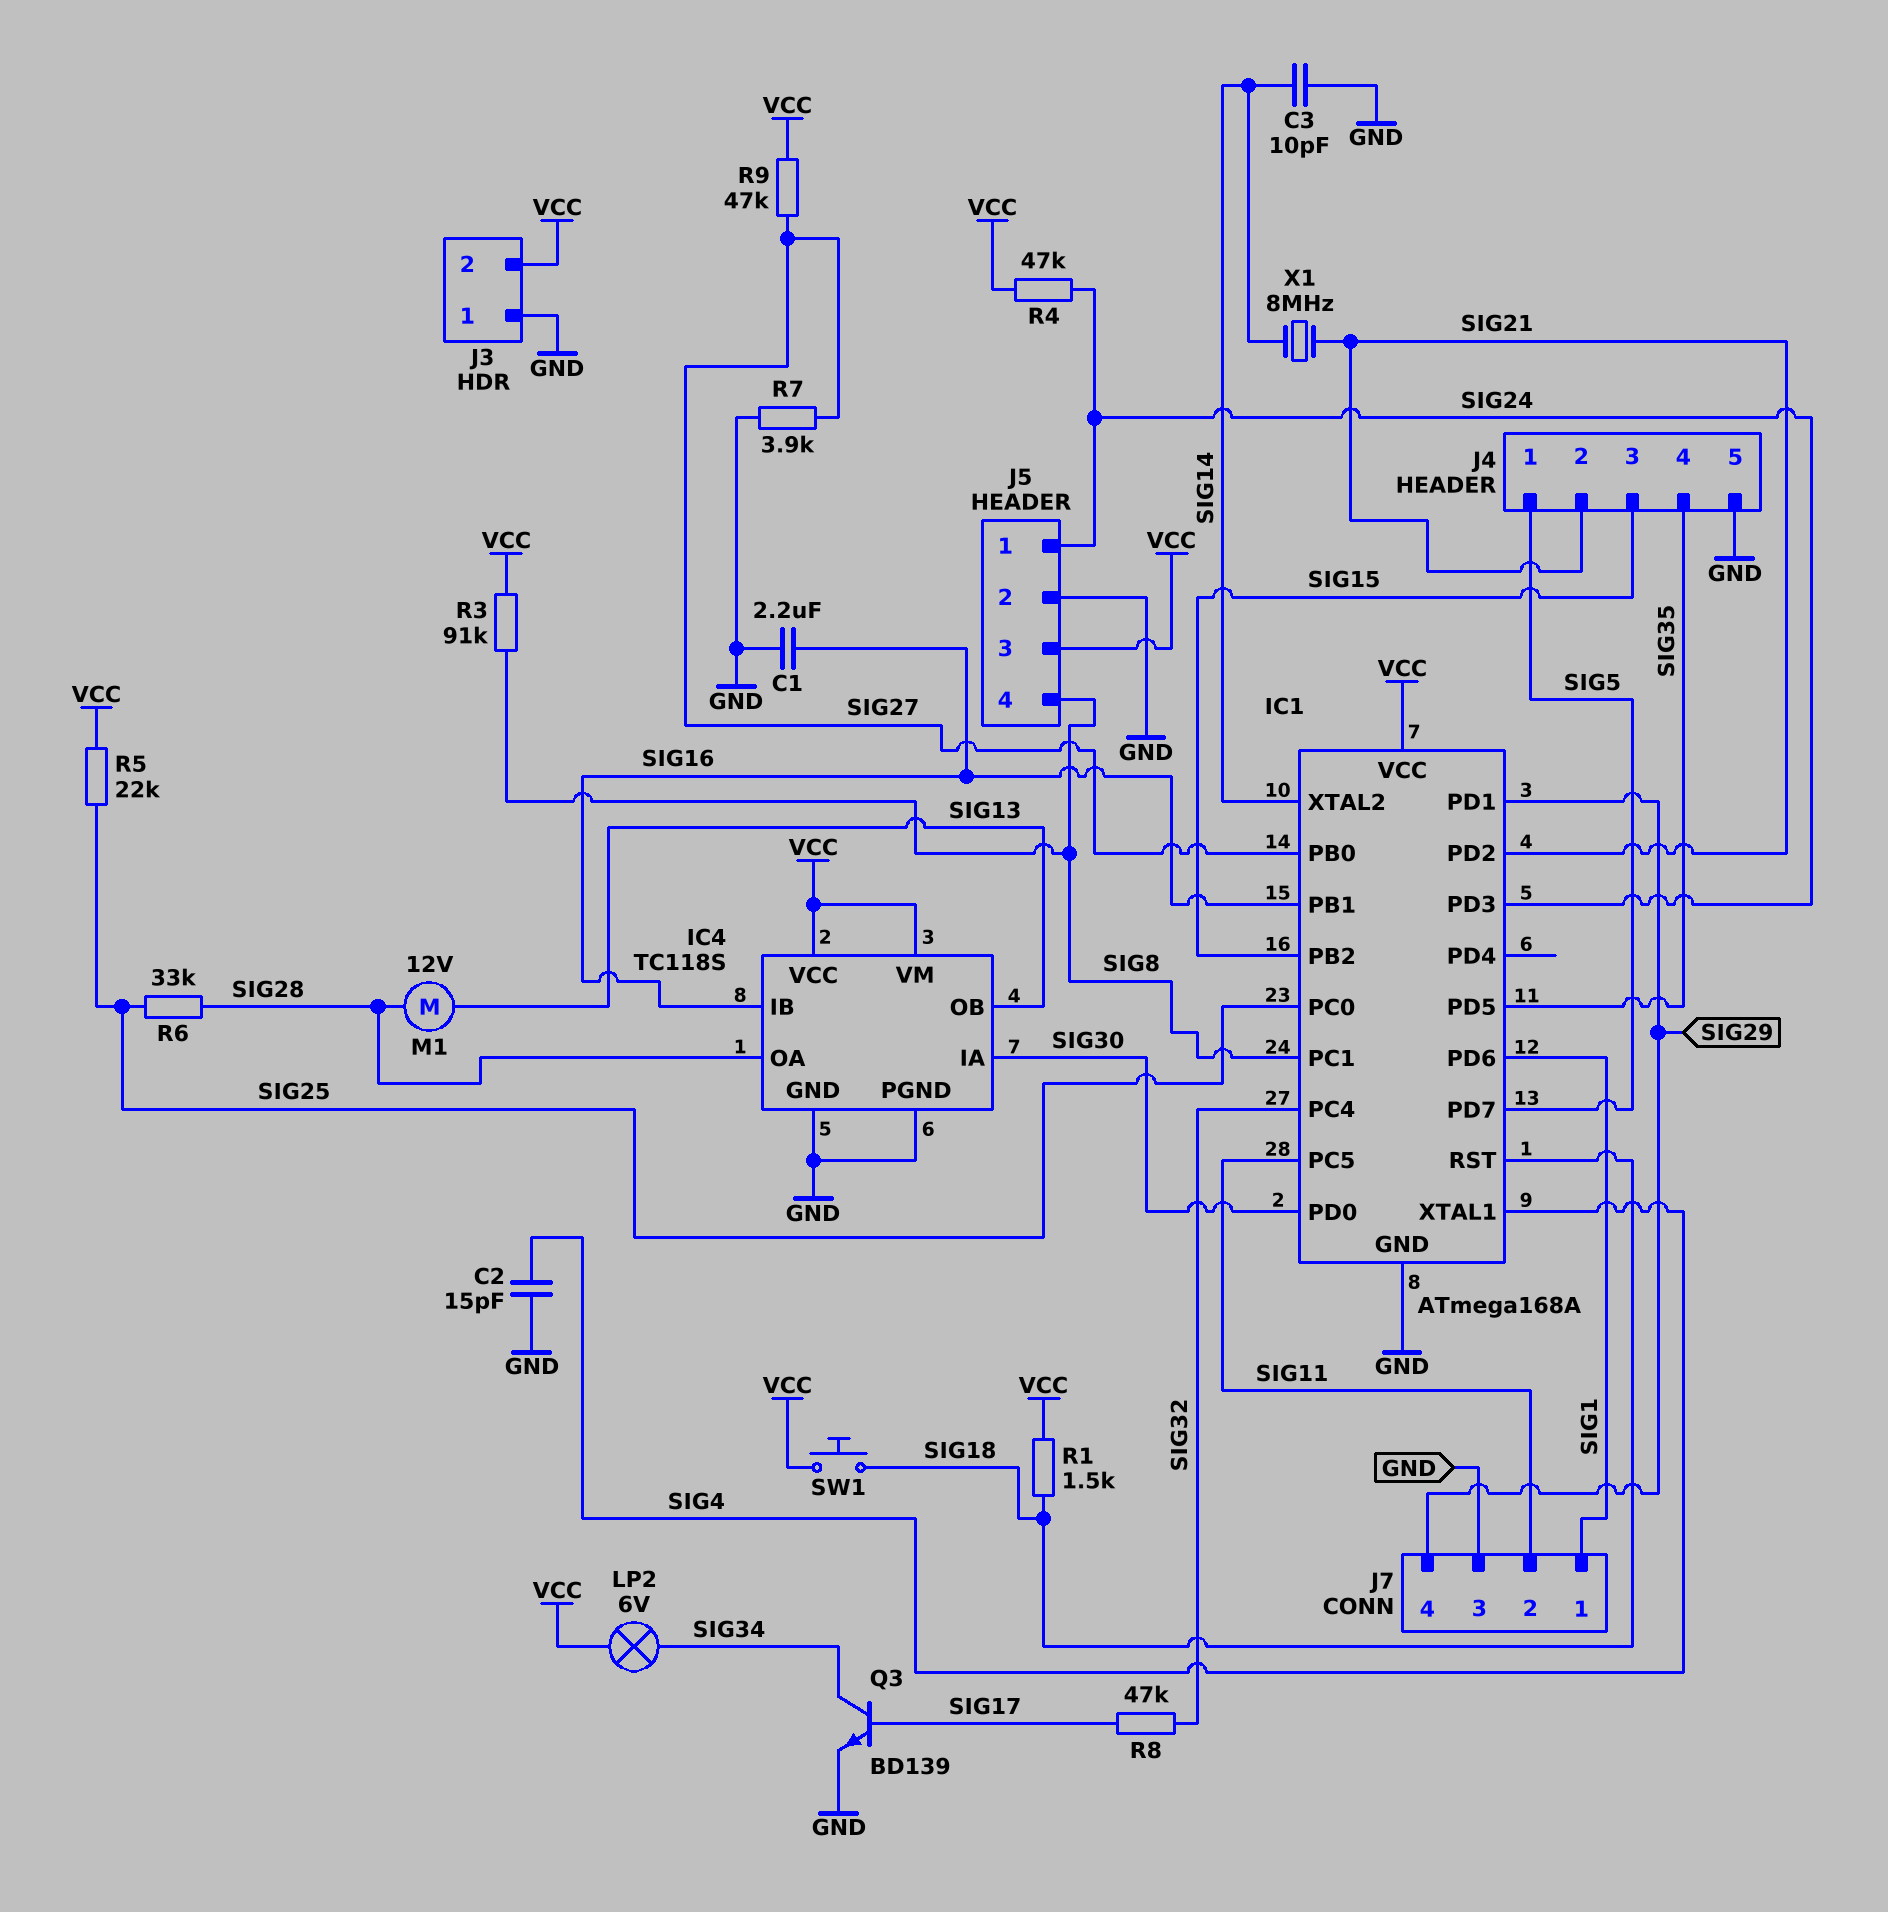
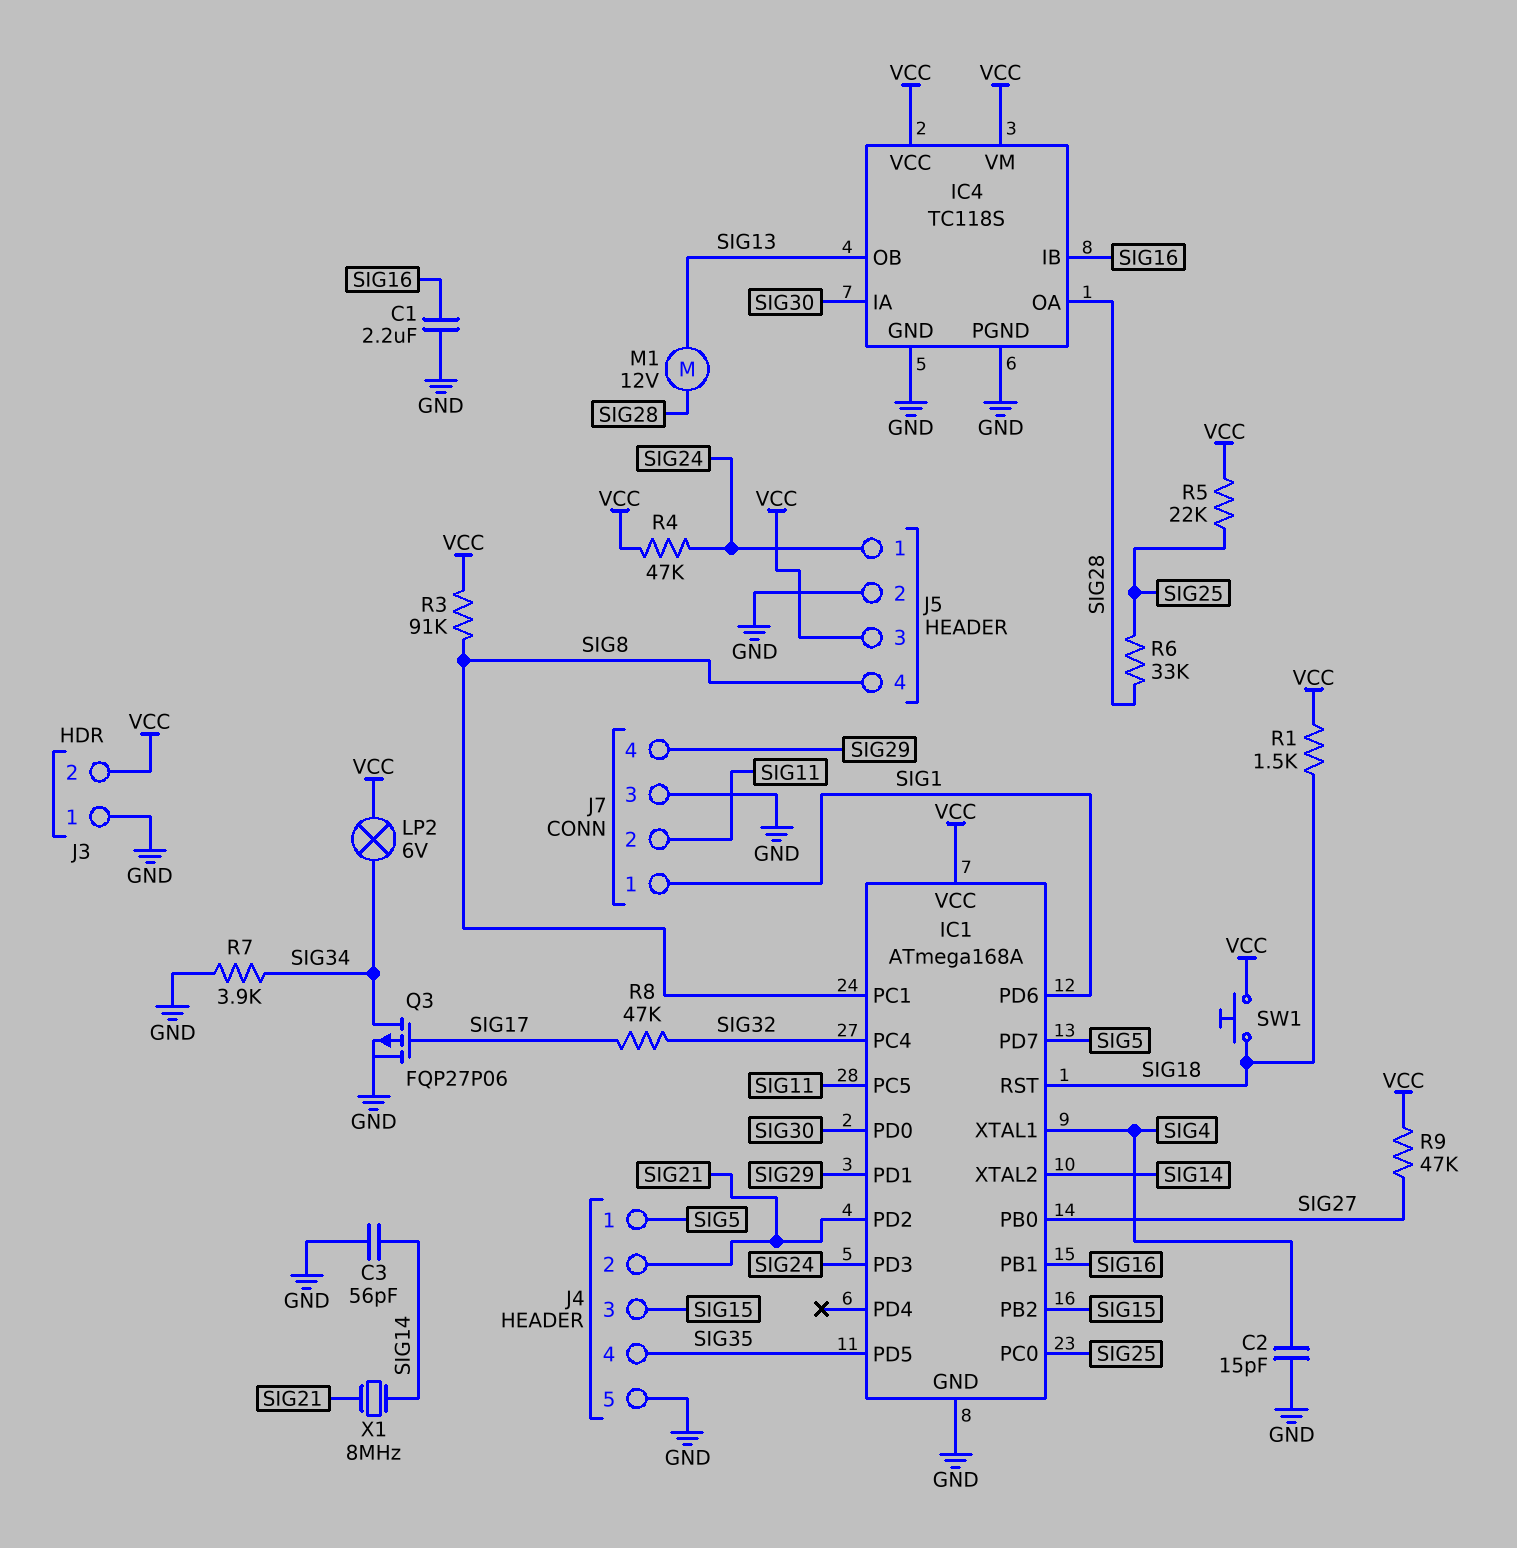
C3: 10pF (GND, SIG14) -> 56pF (GND, SIG14)
Q3: NPN BD139 (B SIG17, C SIG34, E GND) -> PMOS FQP27P06 (G SIG17, D SIG34, S GND)
R7: 3.9k (GND, SIG27) -> 3.9k (GND, SIG34)

